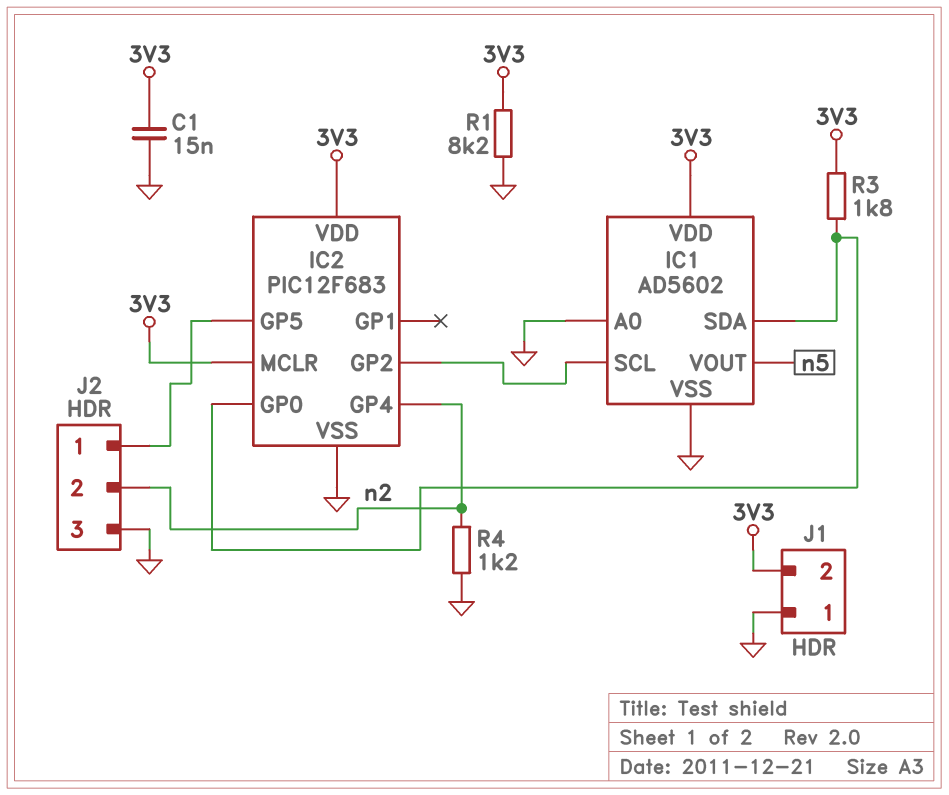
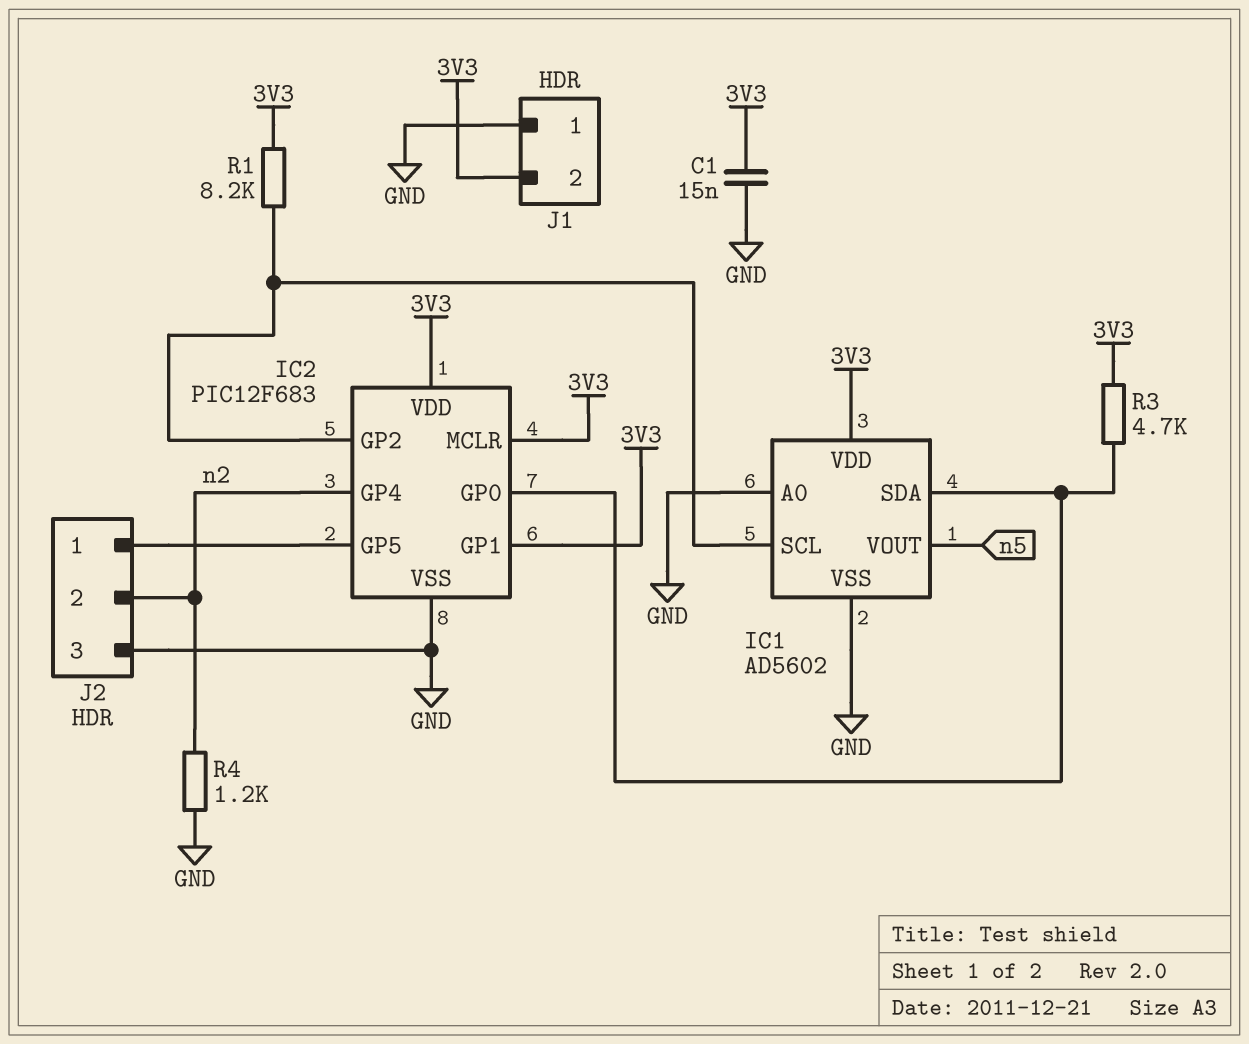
IC2 pin GP1: none -> 3V3
R1: 8.2k (3V3, GND) -> 8.2k (3V3, IC1/SCL)
R3: 1.8k (3V3, IC1/SDA) -> 4.7k (3V3, IC1/SDA)

